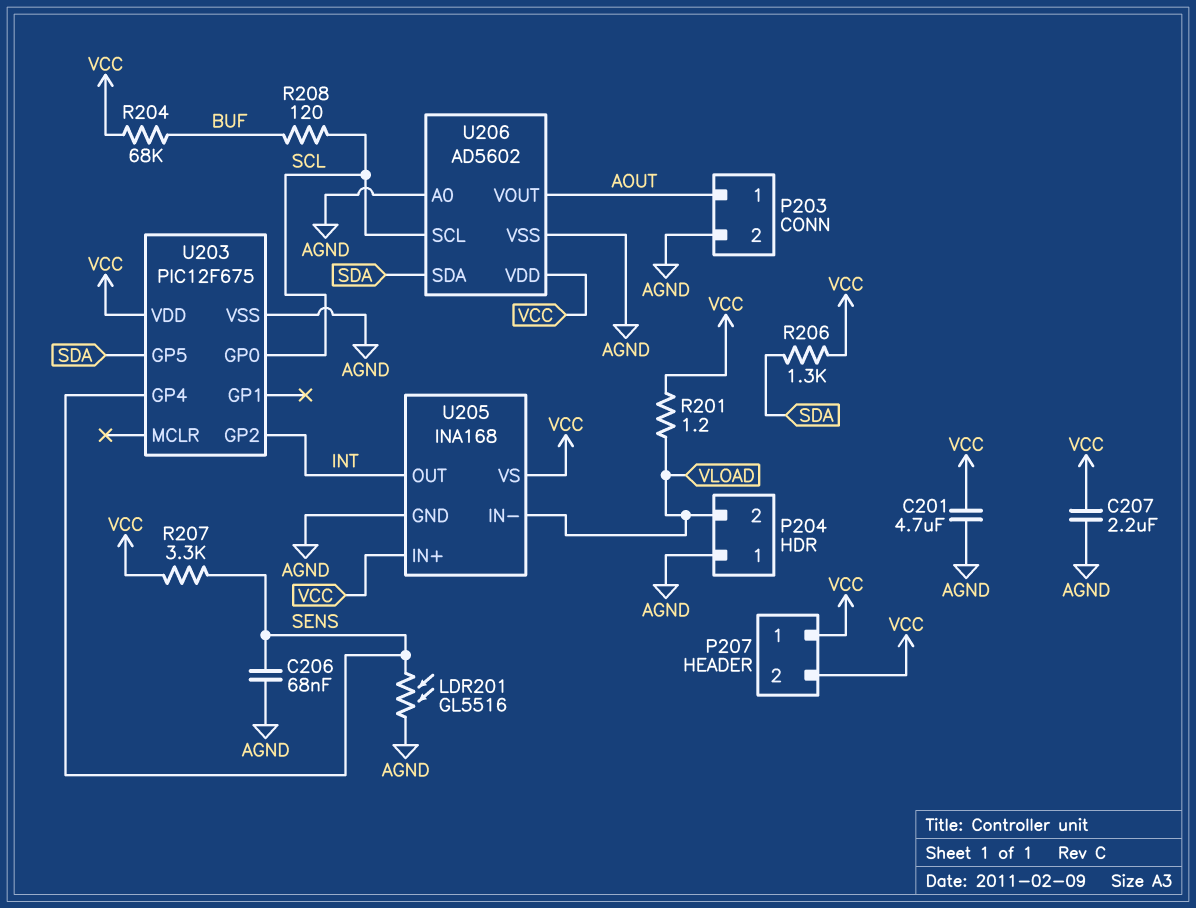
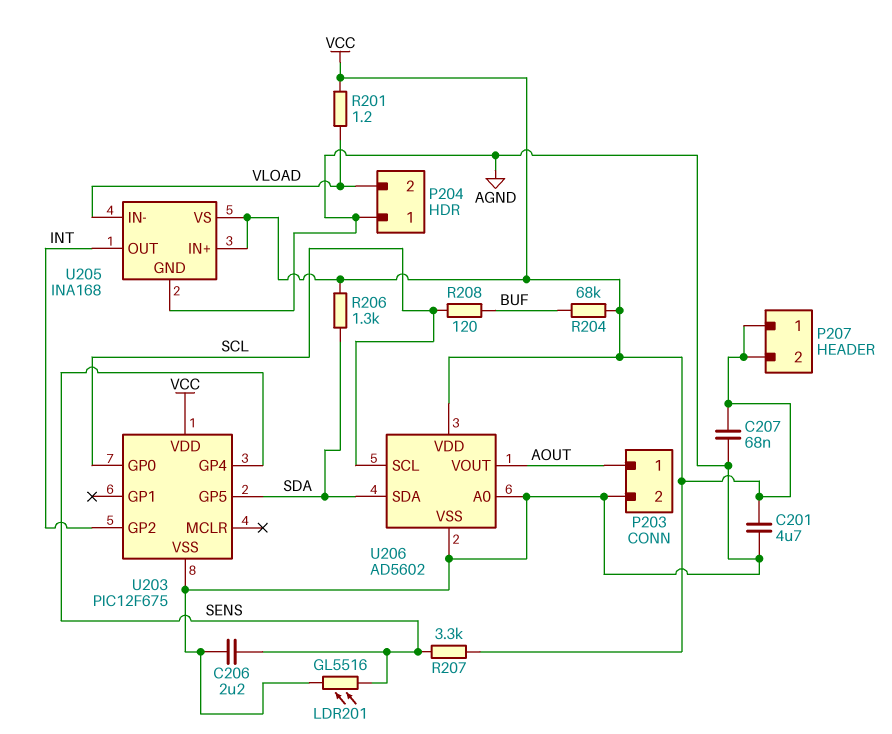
C206: 68nF (AGND, SENS) -> 2.2uF (AGND, SENS)
C207: 2.2uF (AGND, VCC) -> 68nF (AGND, VCC)

